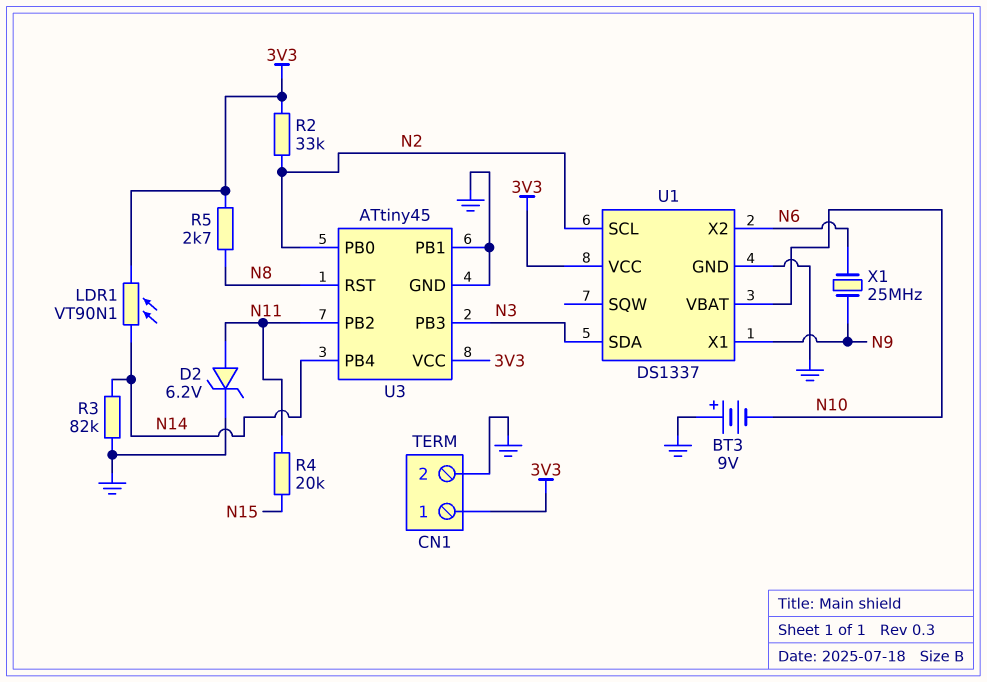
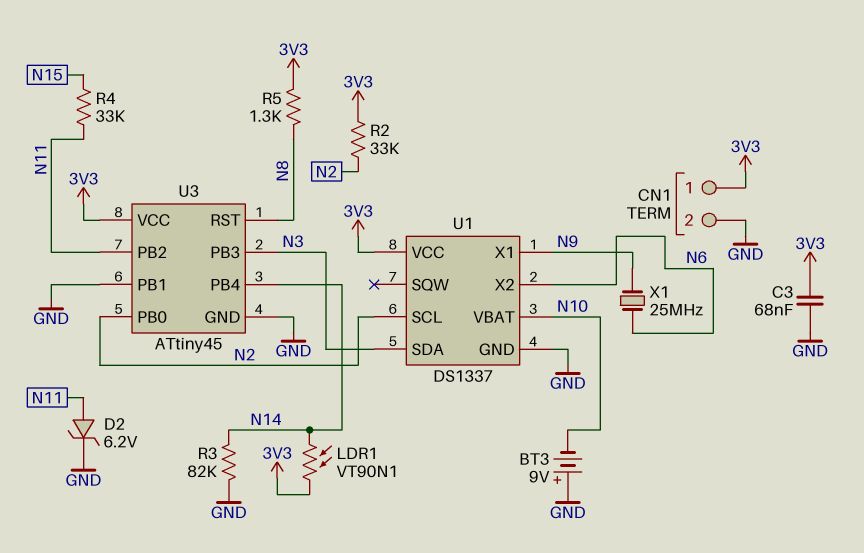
C3: none -> 68nF (3V3, GND)
R4: 20k (N11, N15) -> 33k (N11, N15)
R5: 2.7k (3V3, N8) -> 1.3k (3V3, N8)

